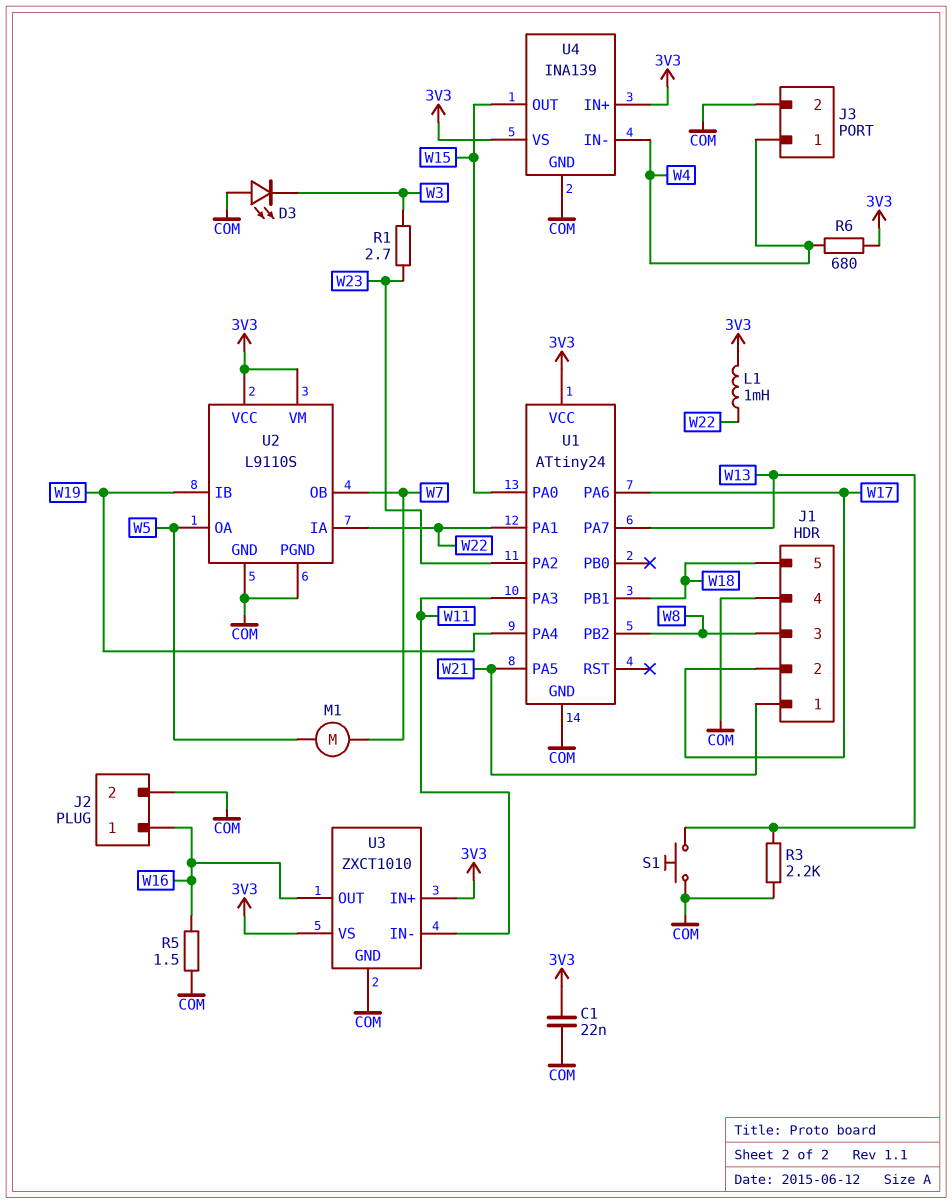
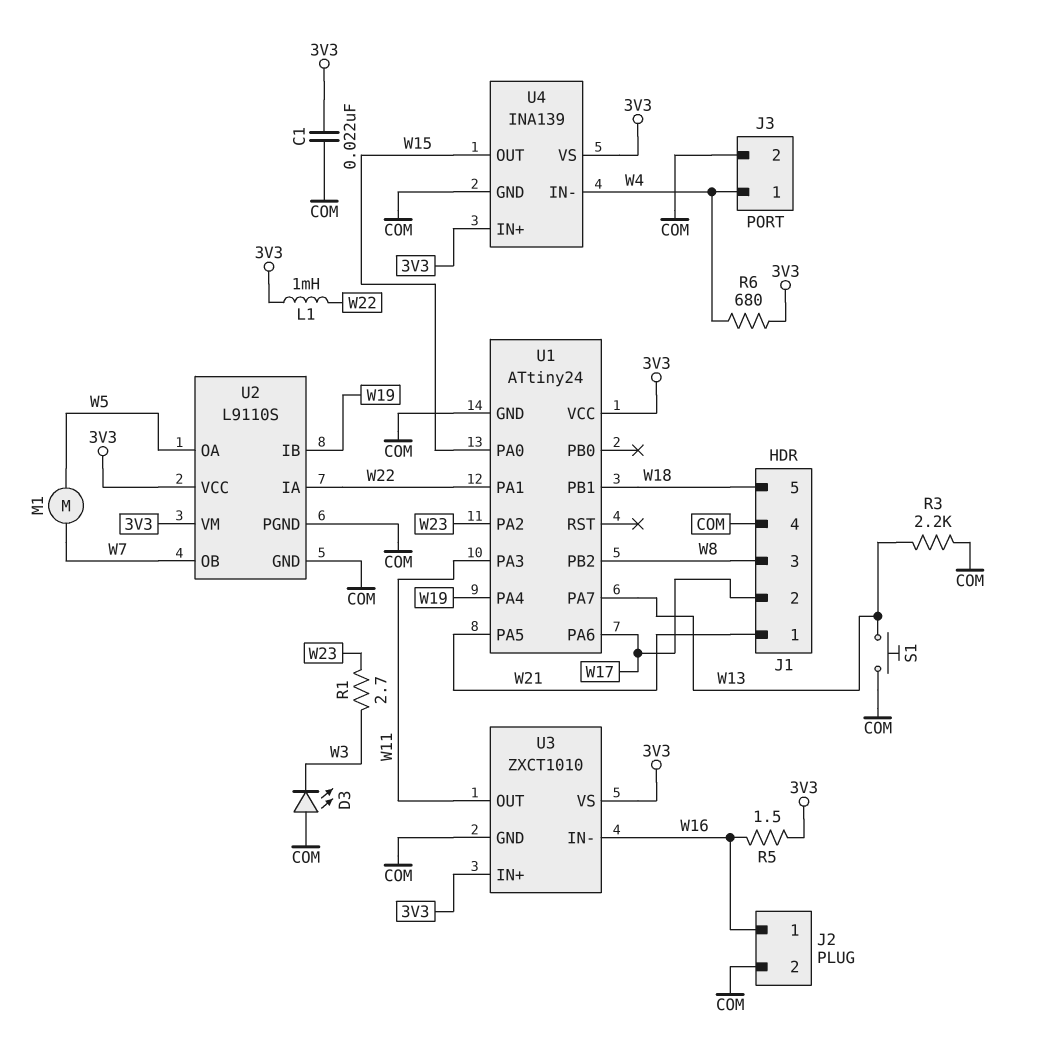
R5: 1.5 (COM, W16) -> 1.5 (3V3, W16)
U3 pin IN-: W11 -> W16
U3 pin OUT: W16 -> W11

